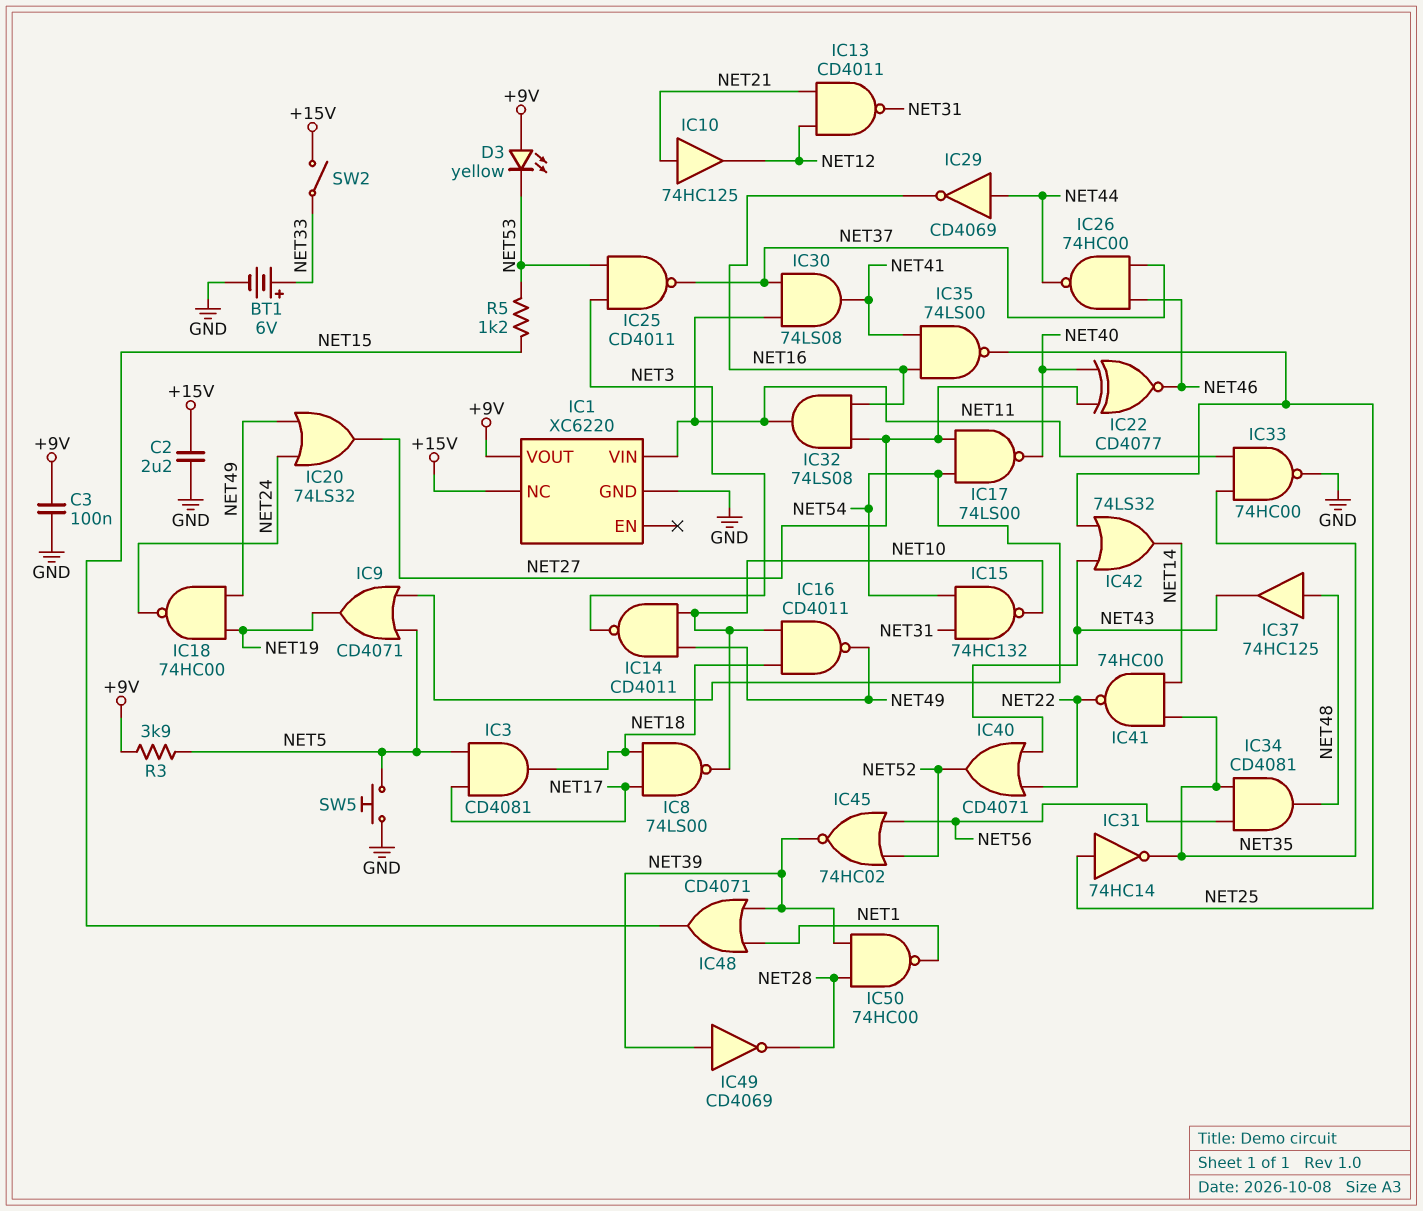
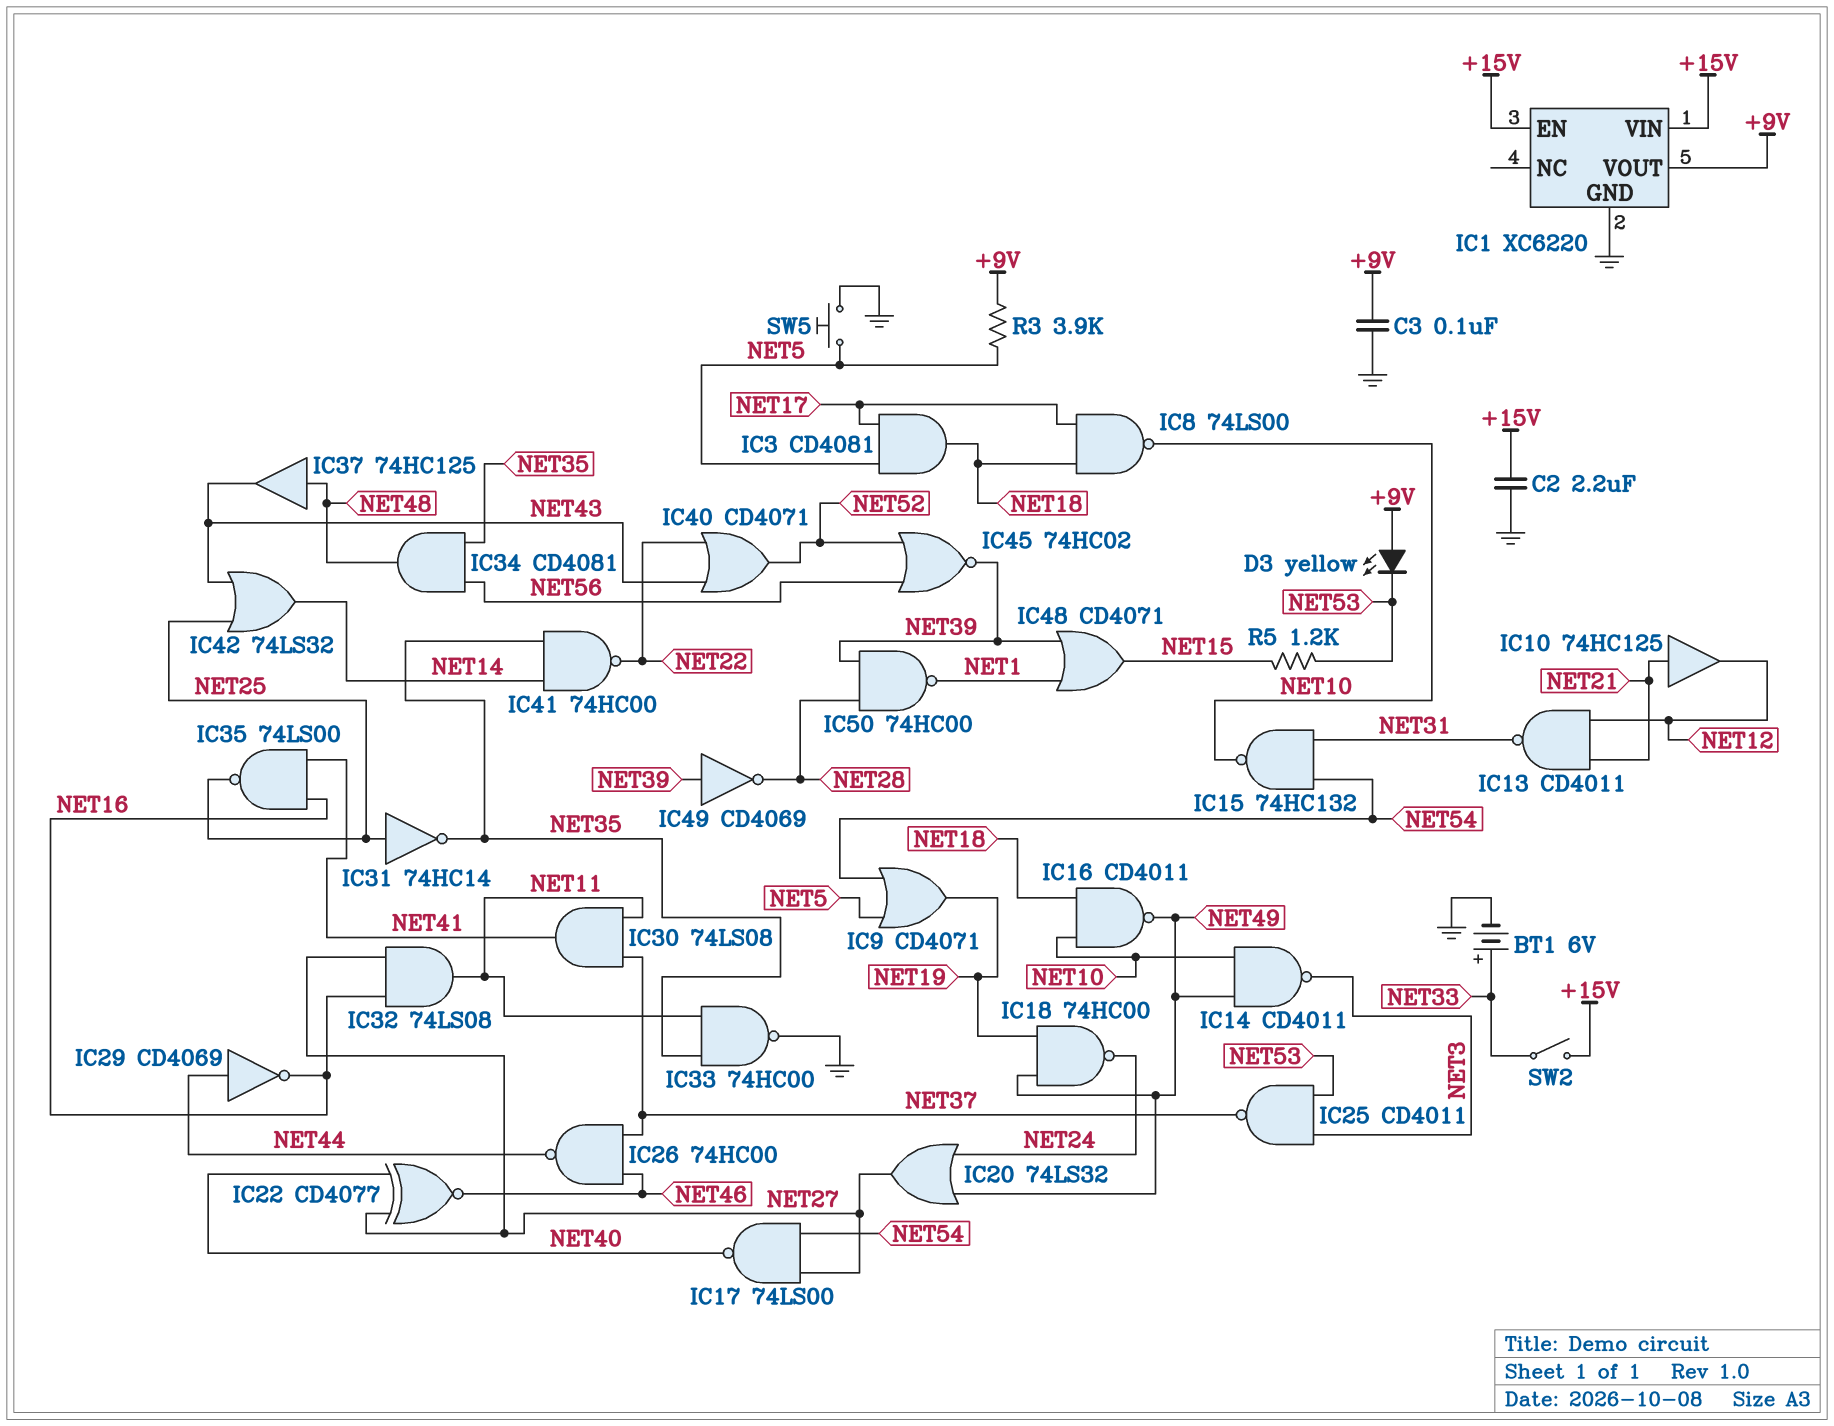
IC1 pin EN: none -> +15V
IC1 pin NC: +15V -> none
IC1 pin VIN: NET11 -> +15V

